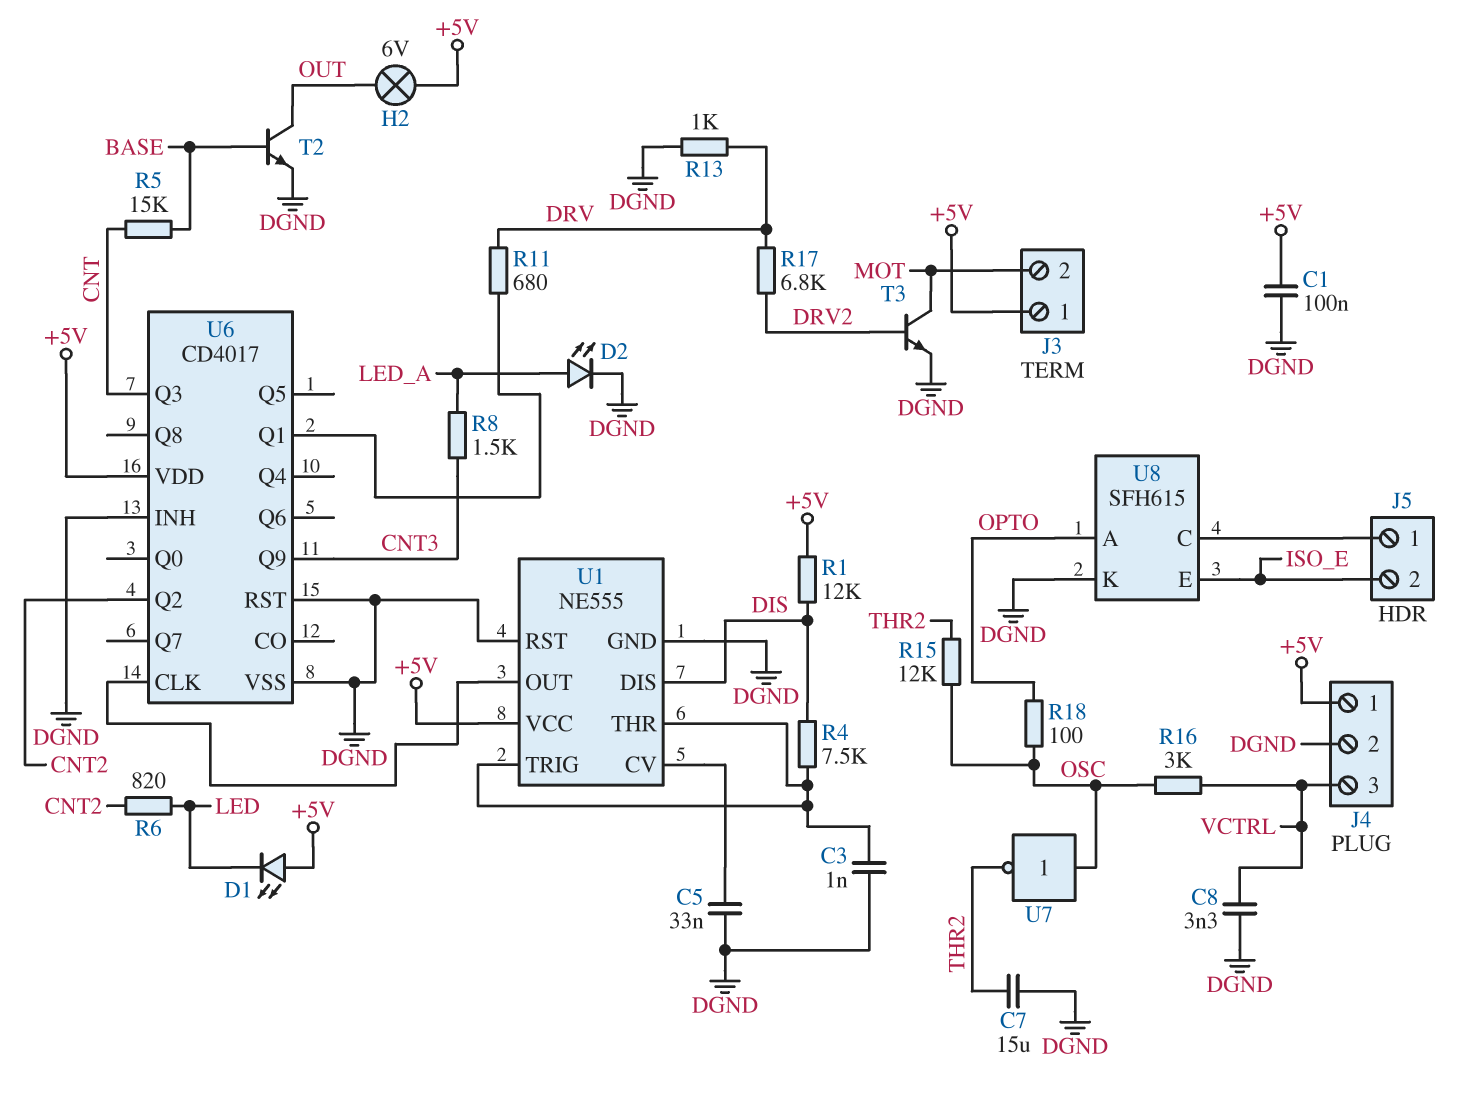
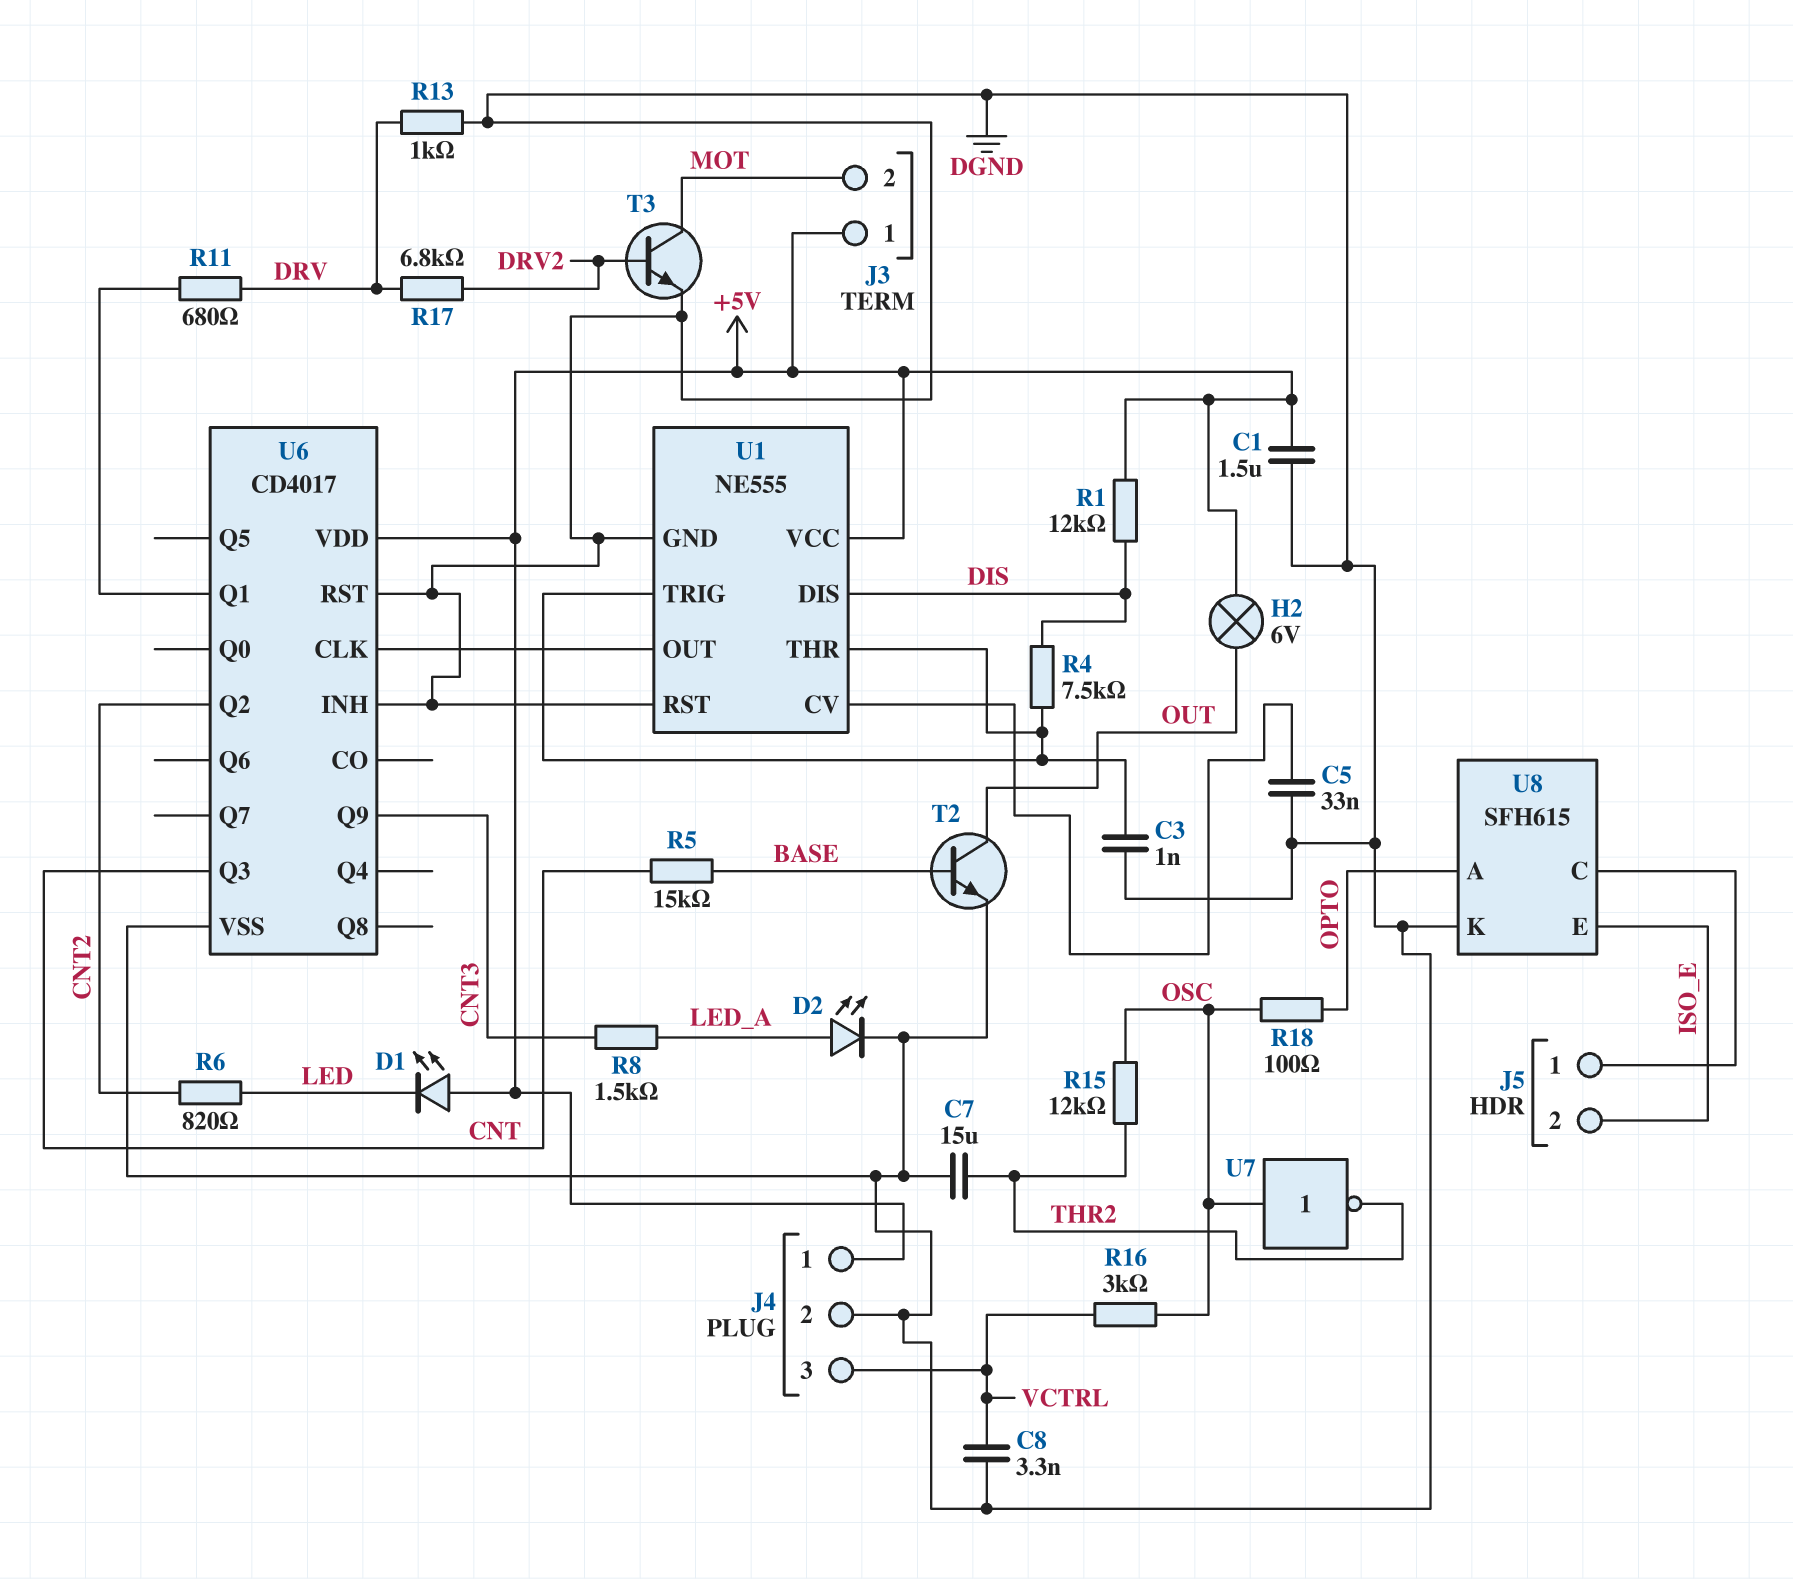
C1: 100nF (+5V, DGND) -> 1.5uF (+5V, DGND)

